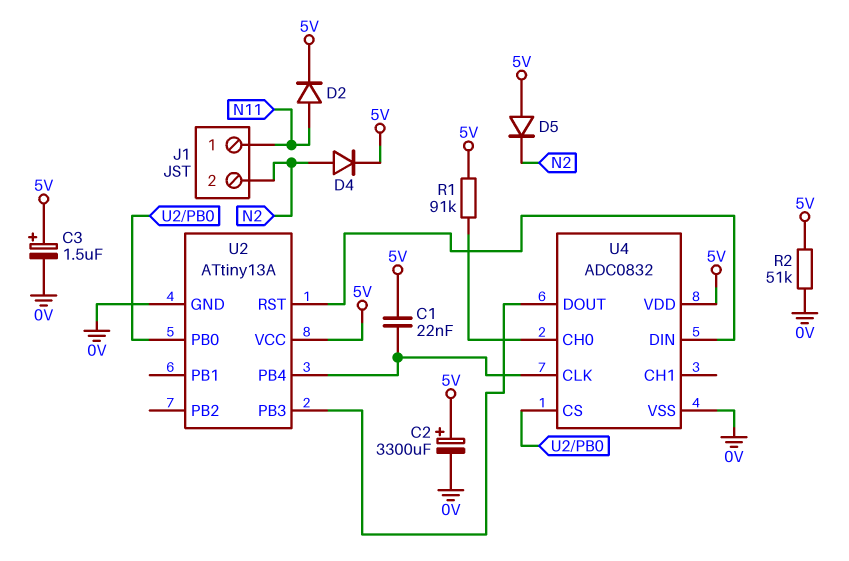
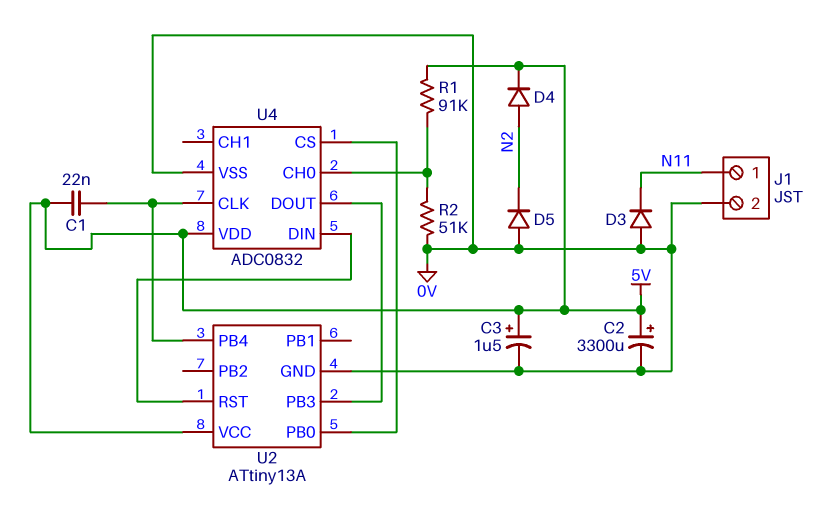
D2: diode (A N11, K 5V) -> none
D3: none -> diode (A 0V, K N11)
D5: diode (A 5V, K N2) -> diode (A 0V, K N2)
J1 pin 2: N2 -> 0V
R2: 51k (0V, 5V) -> 51k (0V, U4/CH0)

